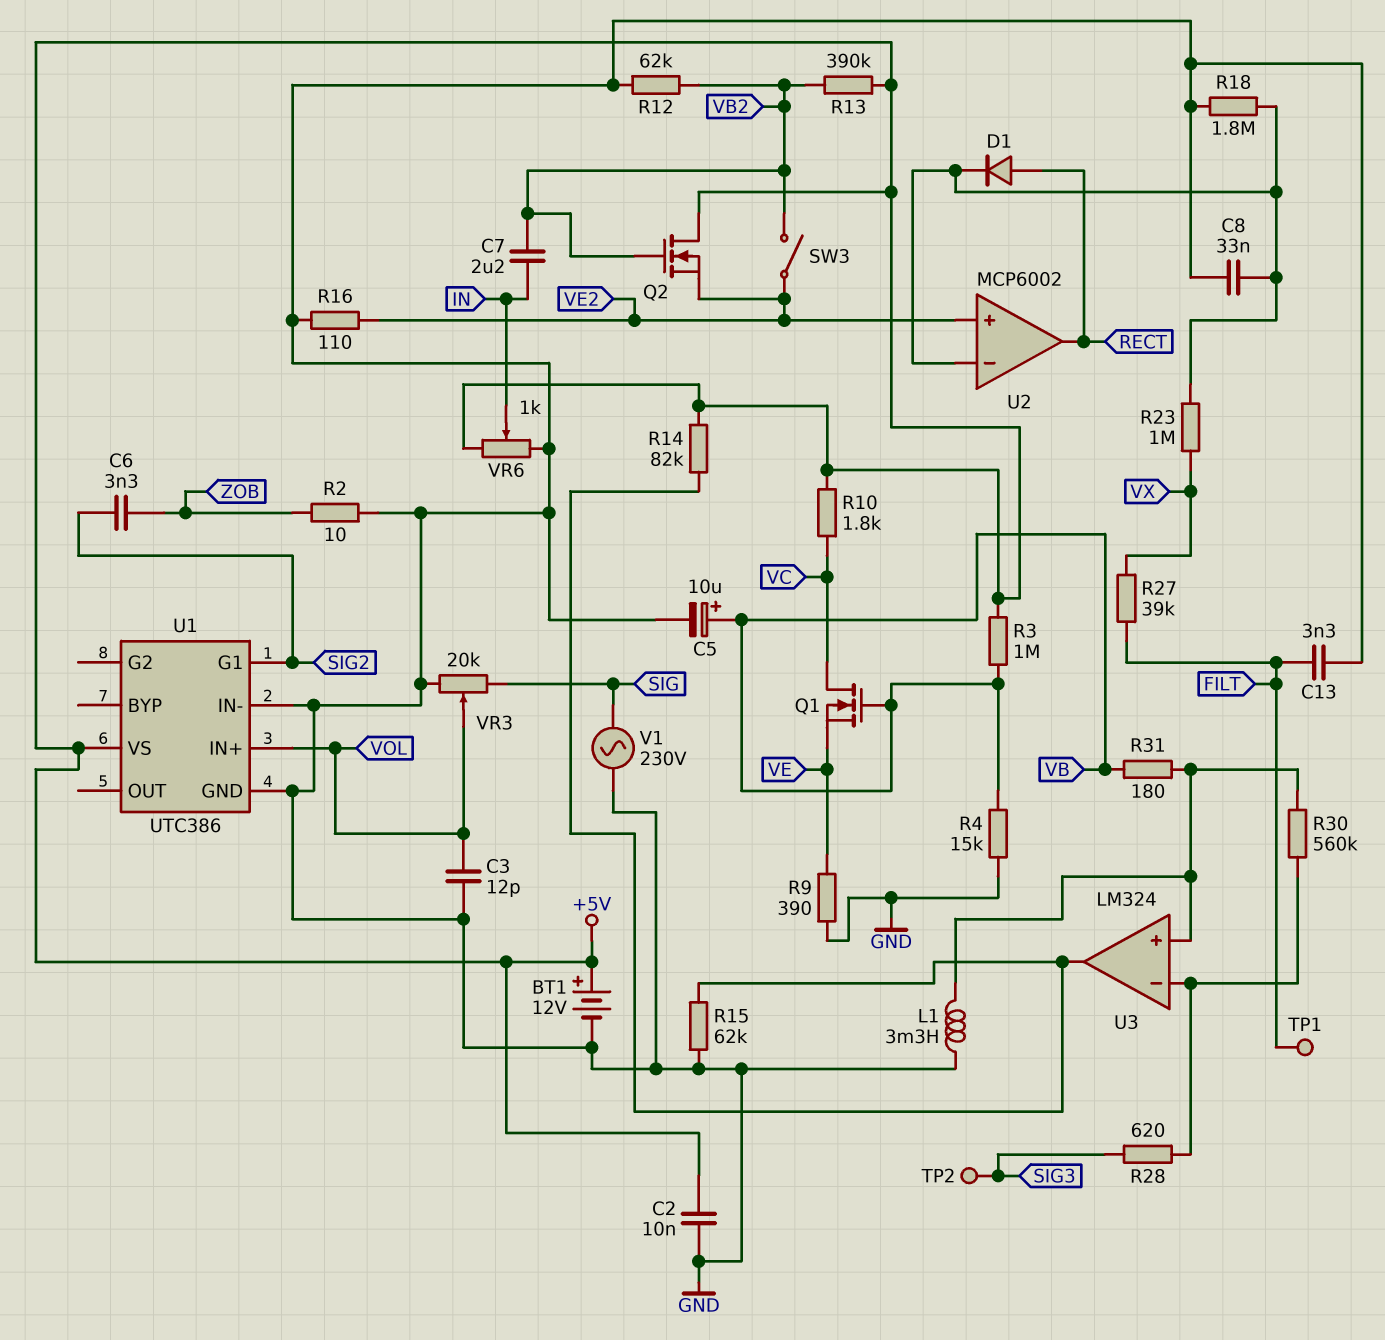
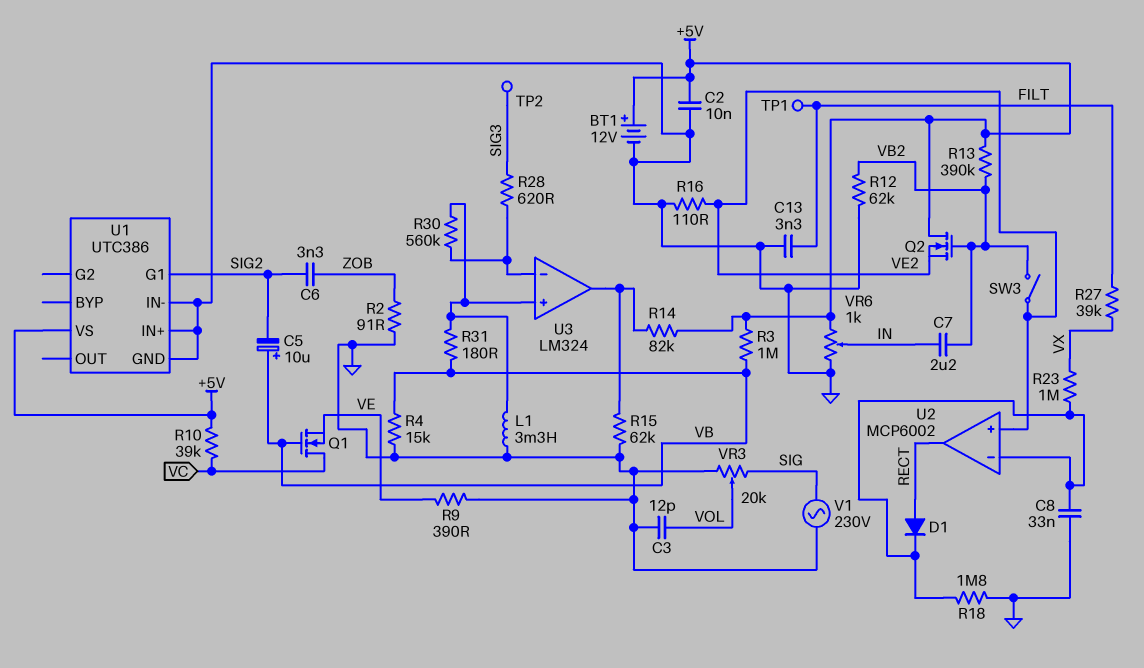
C5: 10uF (plus VB, minus GND) -> 10uF (plus VB, minus SIG2)
R2: 10 (GND, ZOB) -> 91 (GND, ZOB)
R10: 1.8k (+5V, VC) -> 39k (+5V, VC)
U1 pin IN+: VOL -> GND

